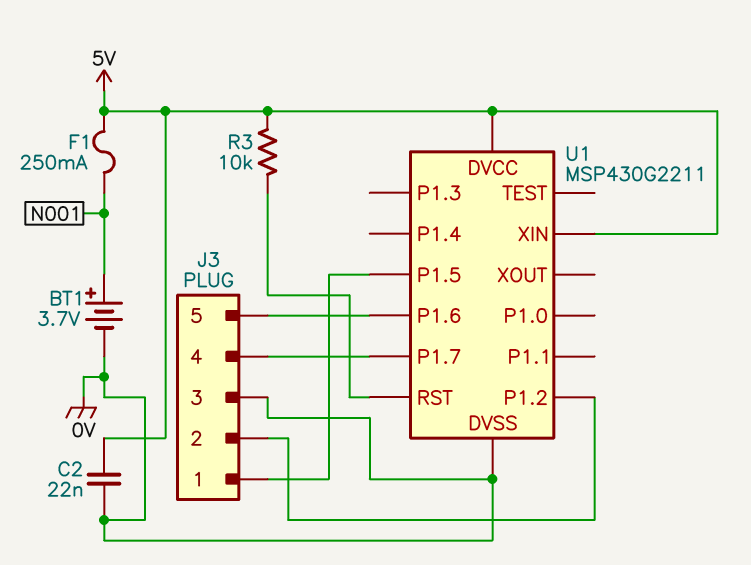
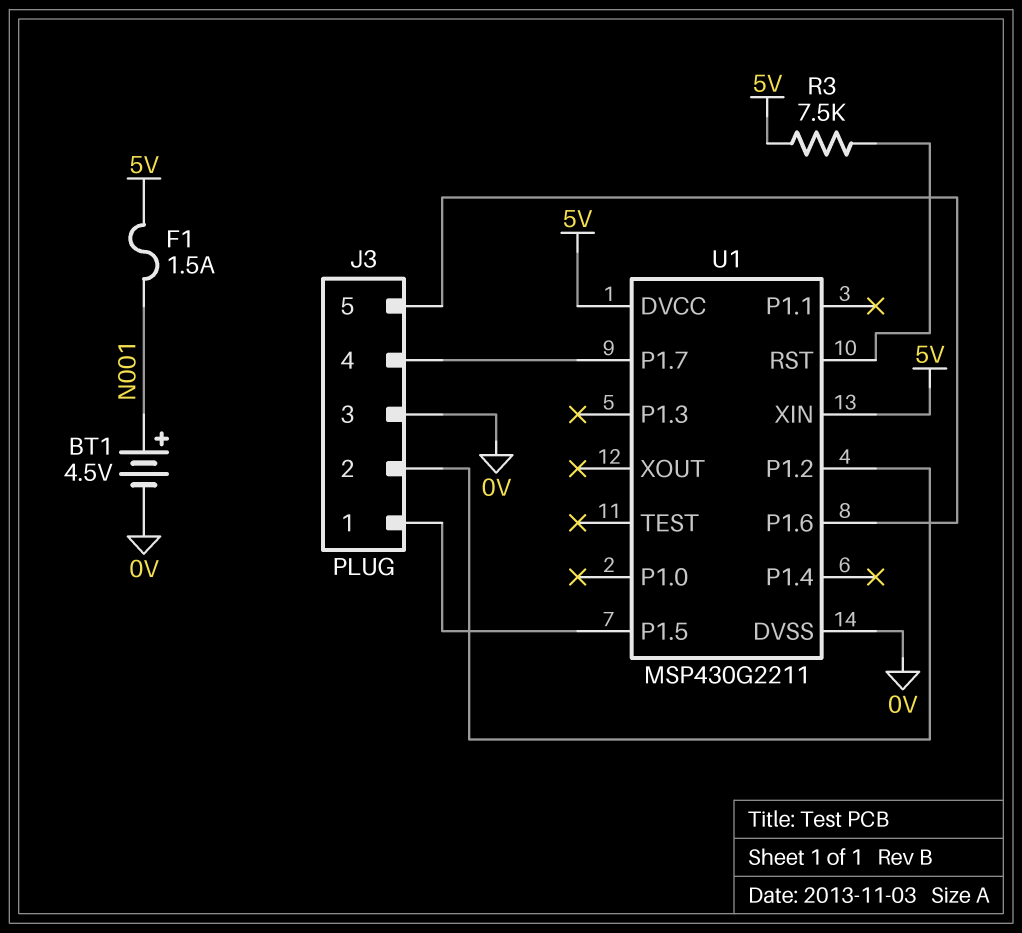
BT1: 3.7V (plus N001, minus 0V) -> 4.5V (plus N001, minus 0V)
C2: 22nF (0V, 5V) -> none
F1: 250mA (5V, N001) -> 1.5A (5V, N001)
R3: 10k (5V, U1/RST) -> 7.5k (5V, U1/RST)

